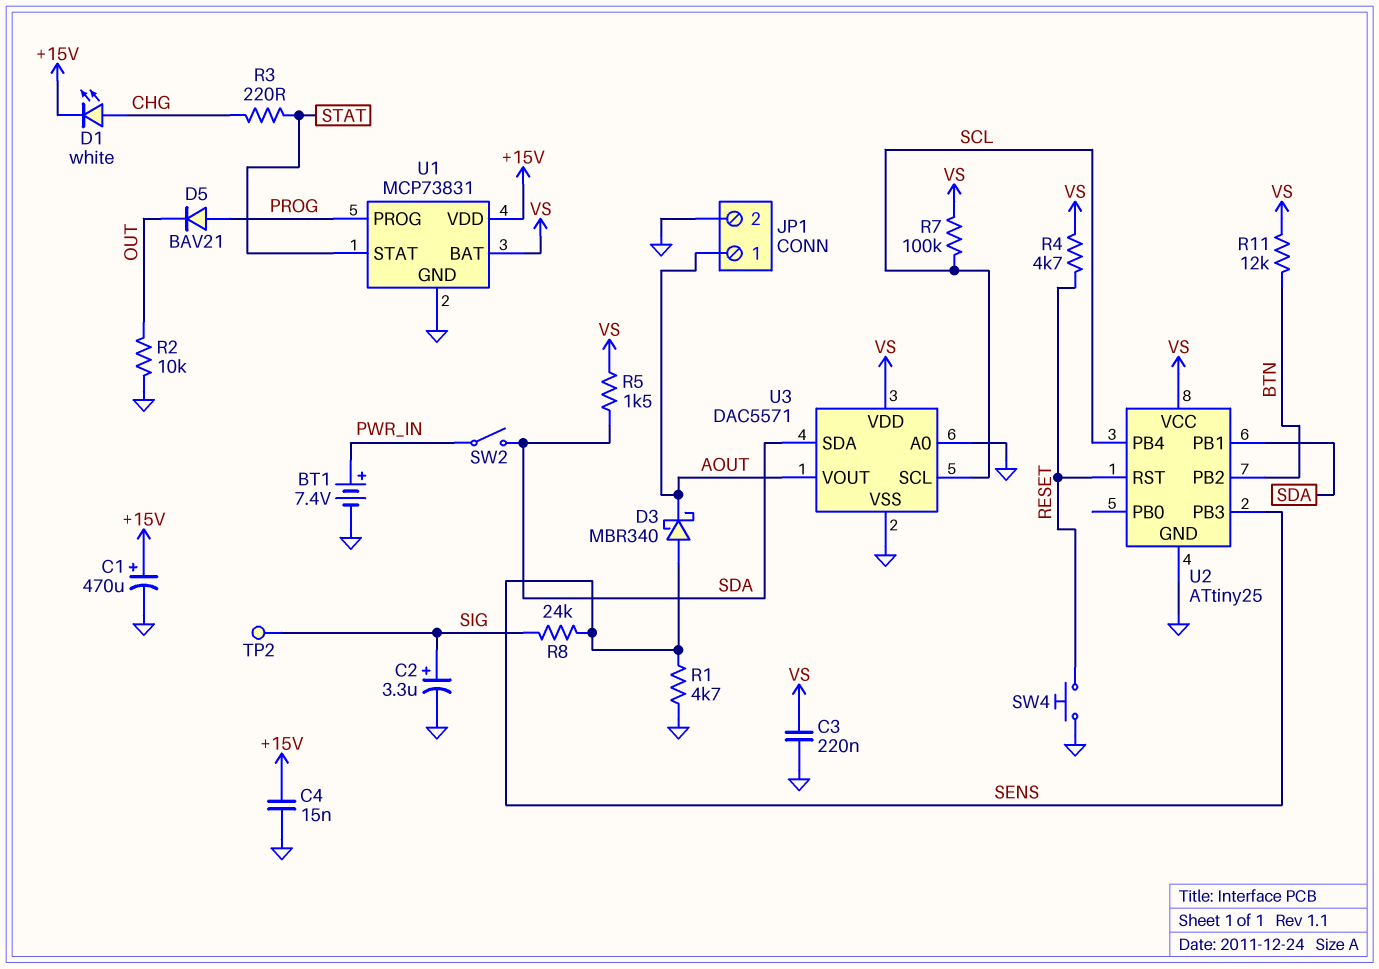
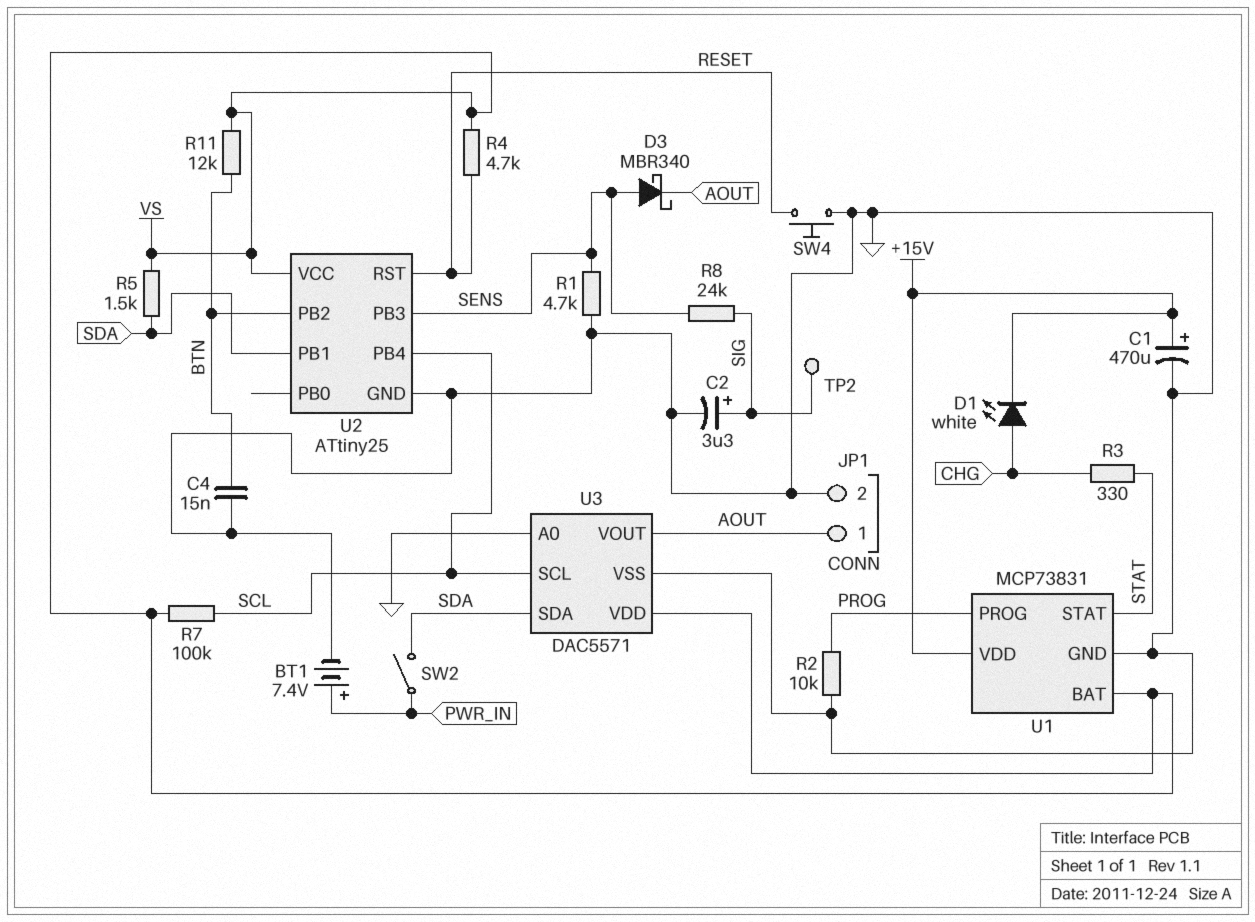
C3: 220nF (GND, VS) -> none
C4: 15nF (+15V, GND) -> 15nF (BTN, GND)
D5: diode BAV21 (A PROG, K OUT) -> none
R2: 10k (GND, OUT) -> 10k (GND, PROG)
R3: 220 (CHG, STAT) -> 330 (CHG, STAT)

